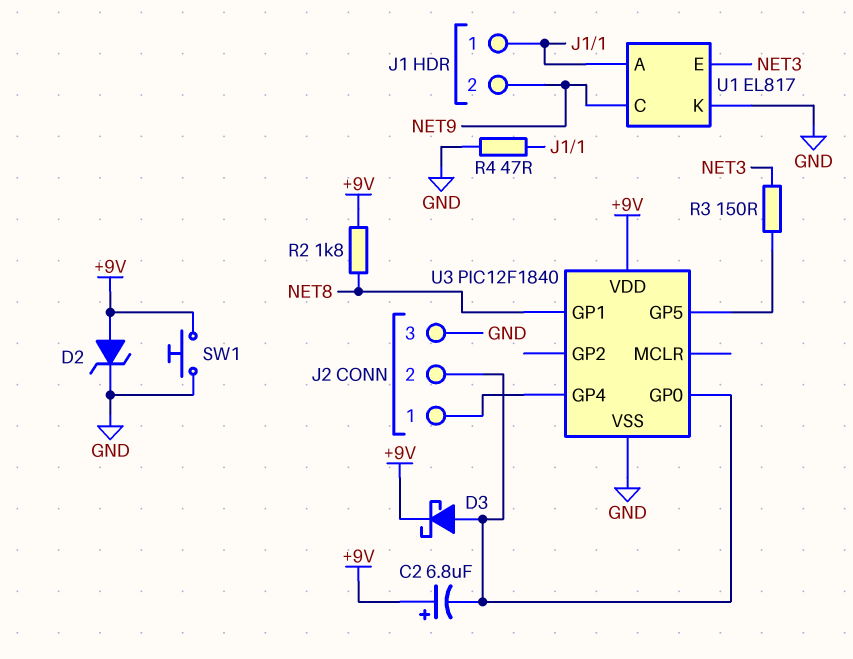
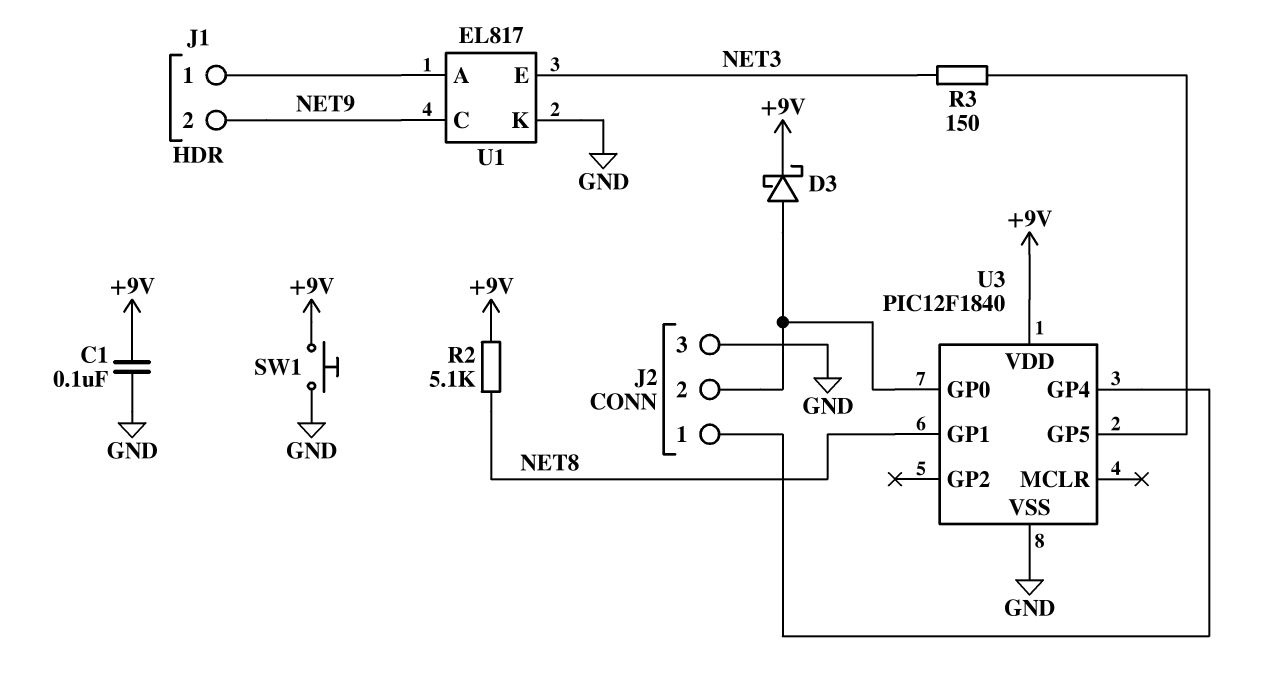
C1: none -> 100nF (+9V, GND)
C2: 6.8uF (plus +9V, minus J2/2) -> none
D2: zener (A +9V, K GND) -> none
R2: 1.8k (+9V, NET8) -> 5.1k (+9V, NET8)
R4: 47 (GND, J1/1) -> none

